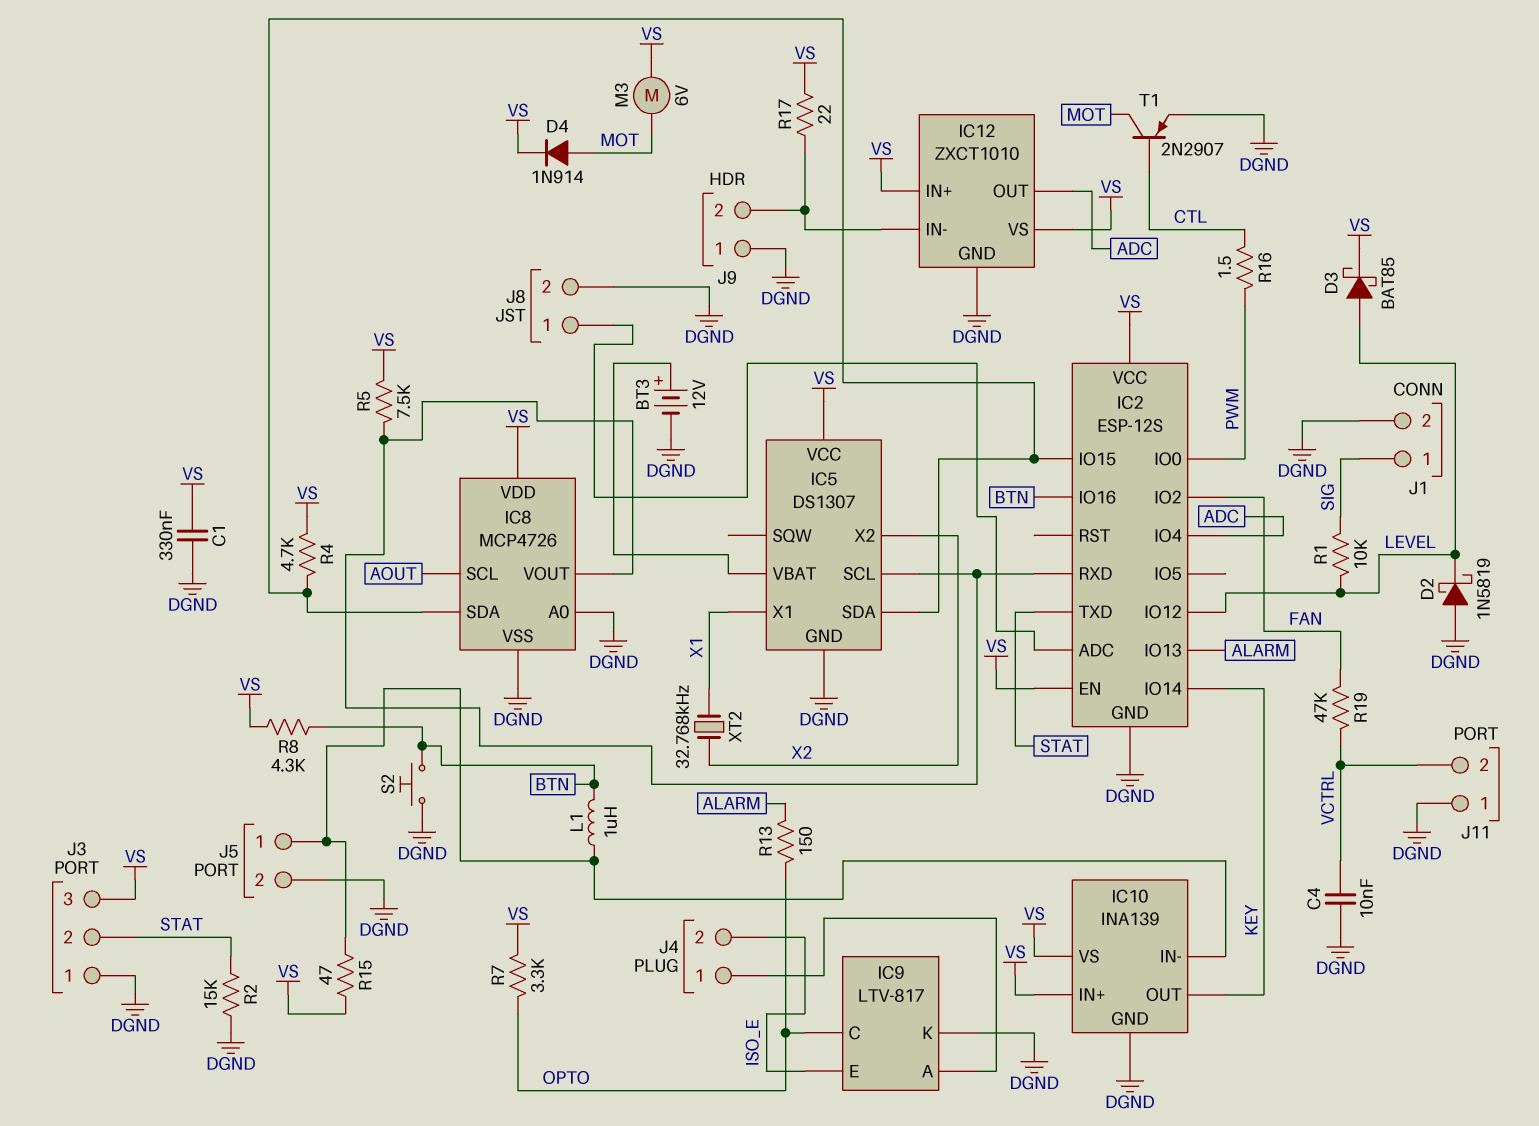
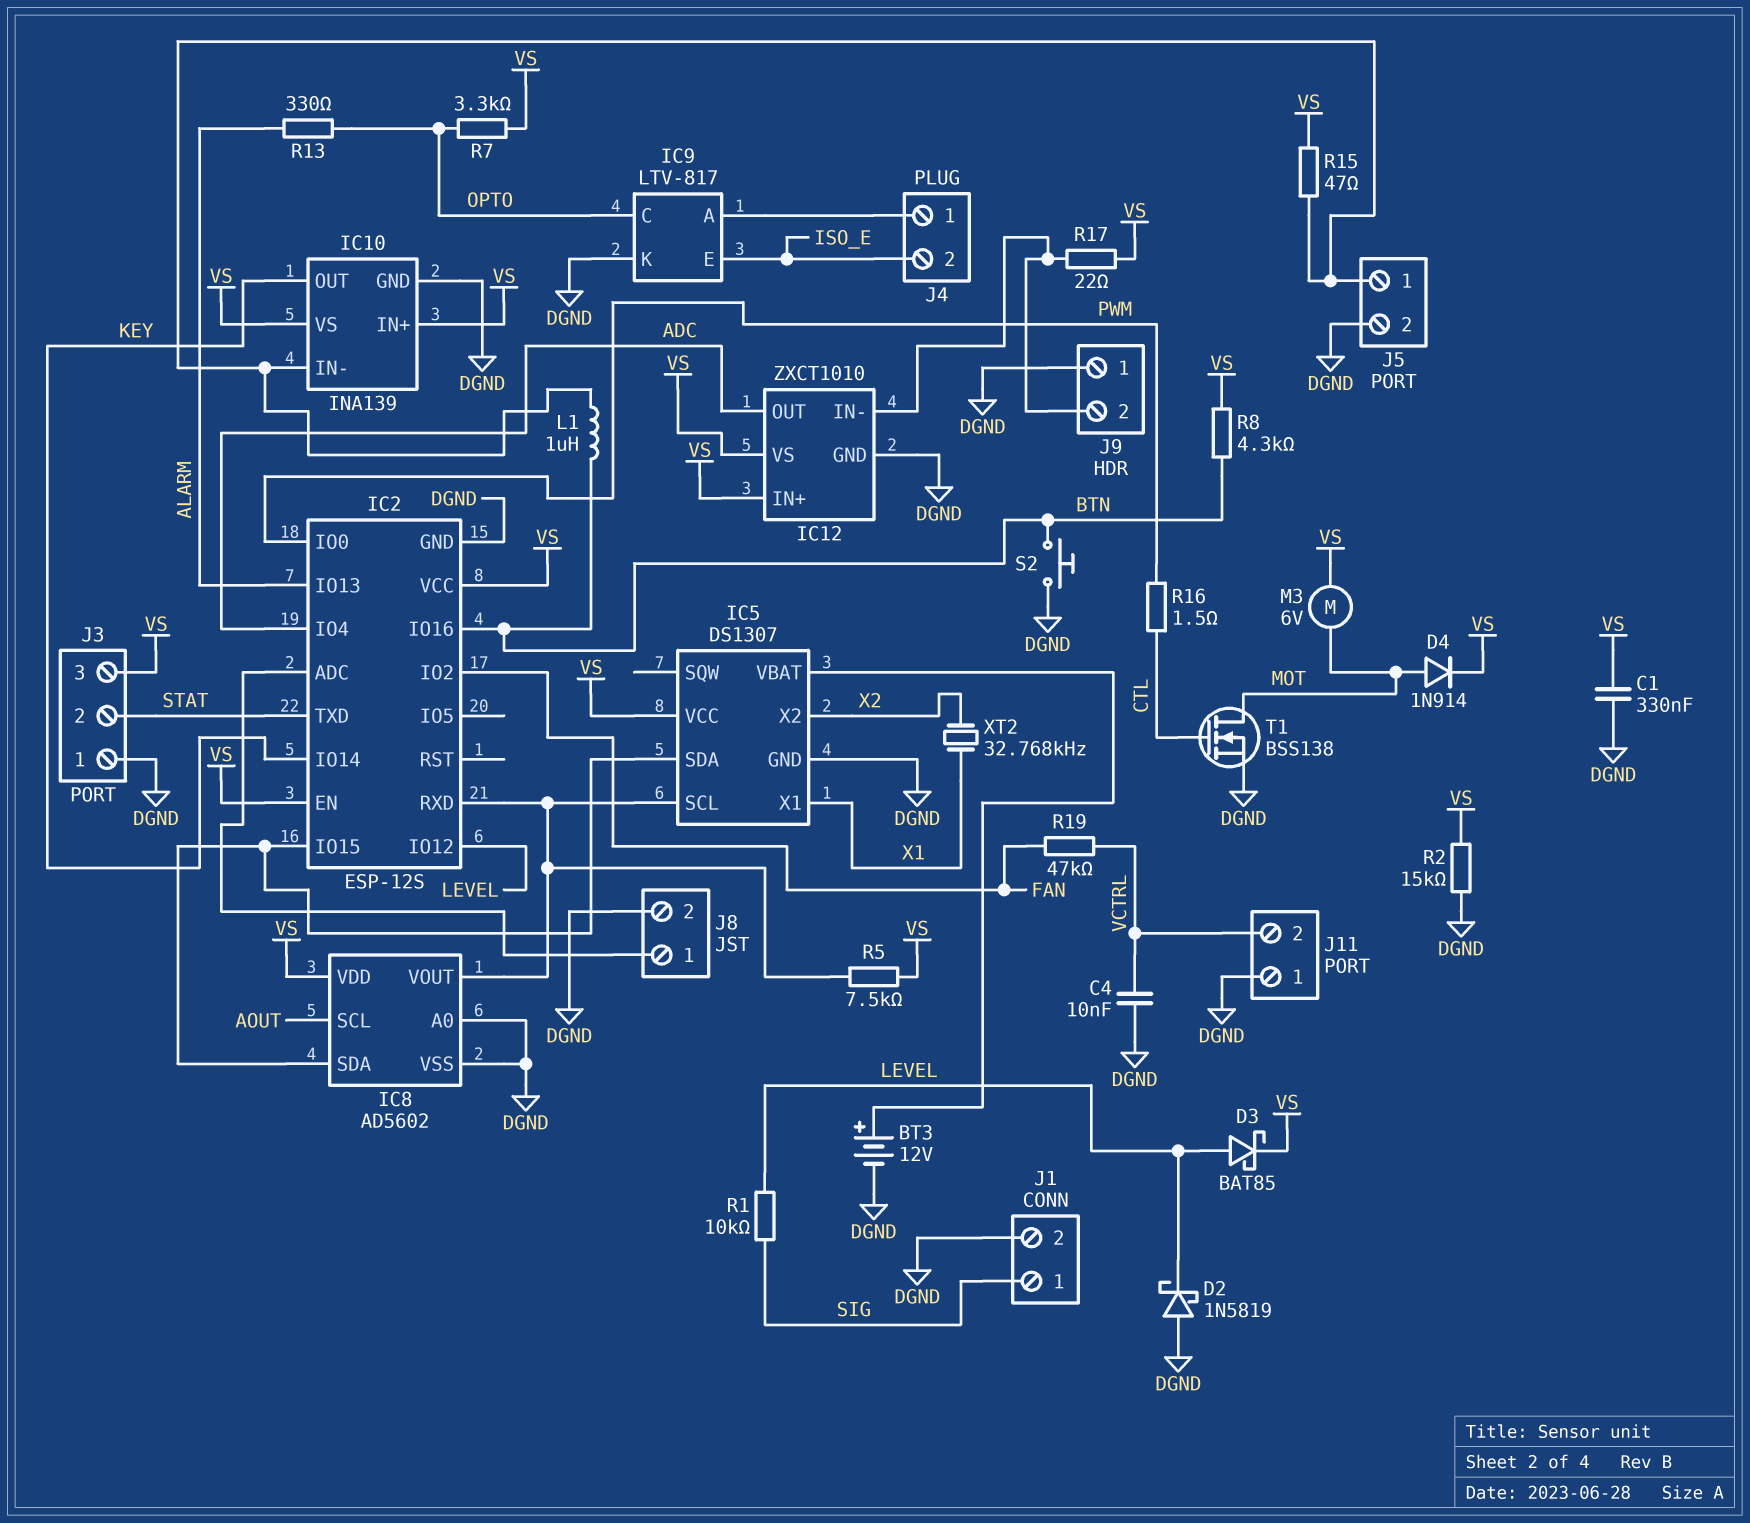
IC8: MCP4726 -> AD5602
R2: 15k (DGND, STAT) -> 15k (DGND, VS)
R4: 4.7k (IC2/IO15, VS) -> none
R13: 150 (ALARM, OPTO) -> 330 (ALARM, OPTO)
T1: PNP 2N2907 (B CTL, C MOT, E DGND) -> NMOS BSS138 (G CTL, D MOT, S DGND)

